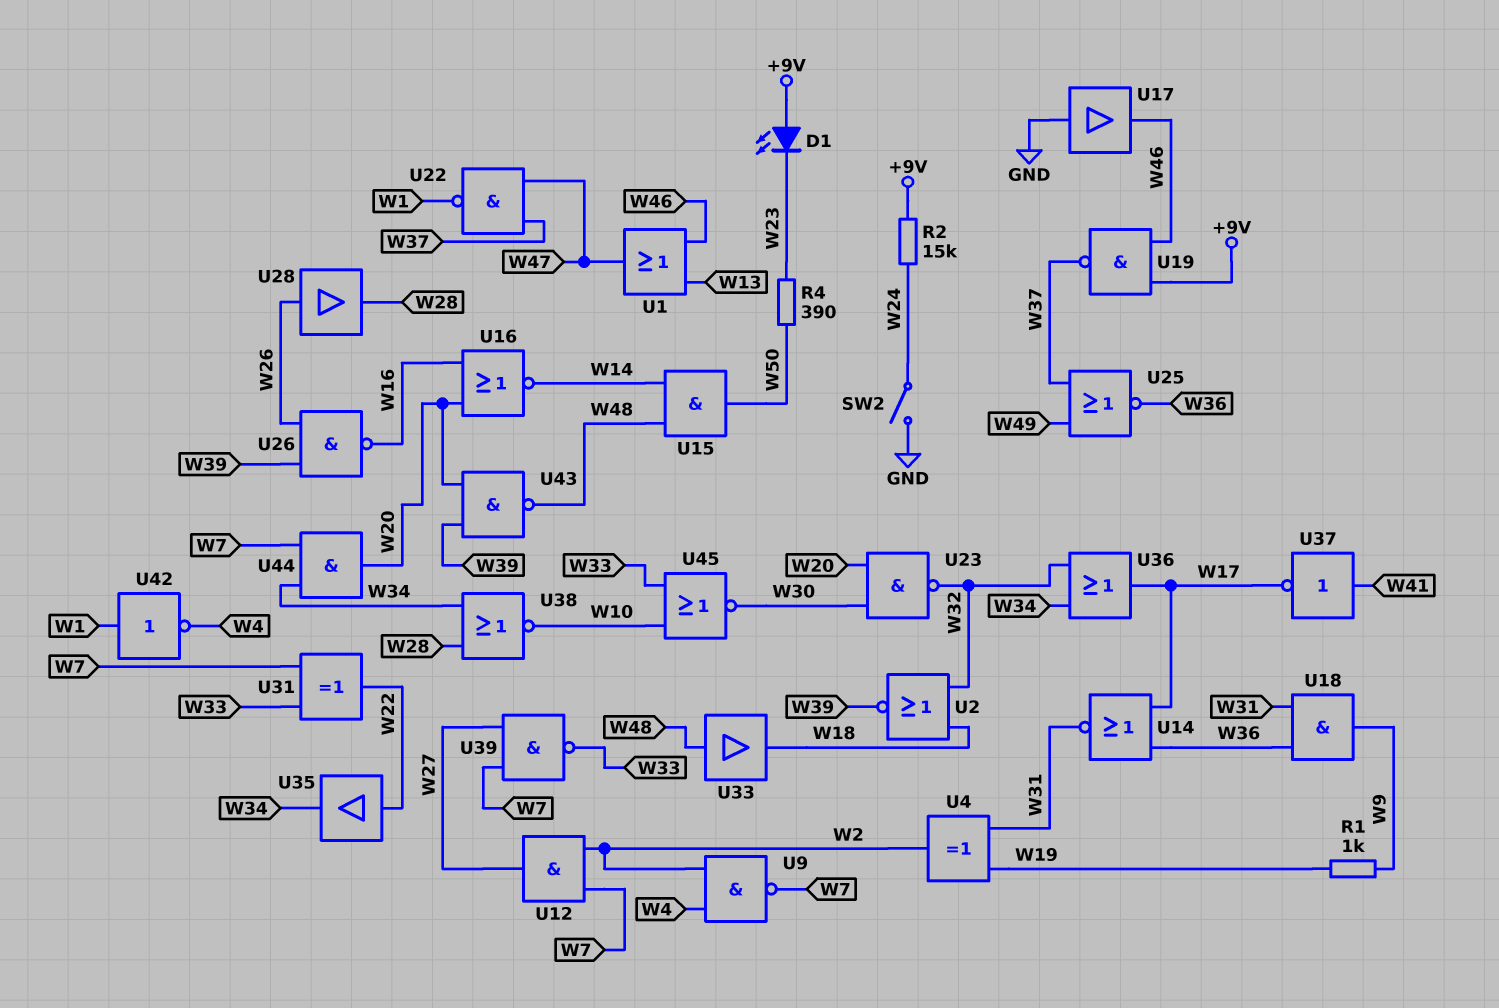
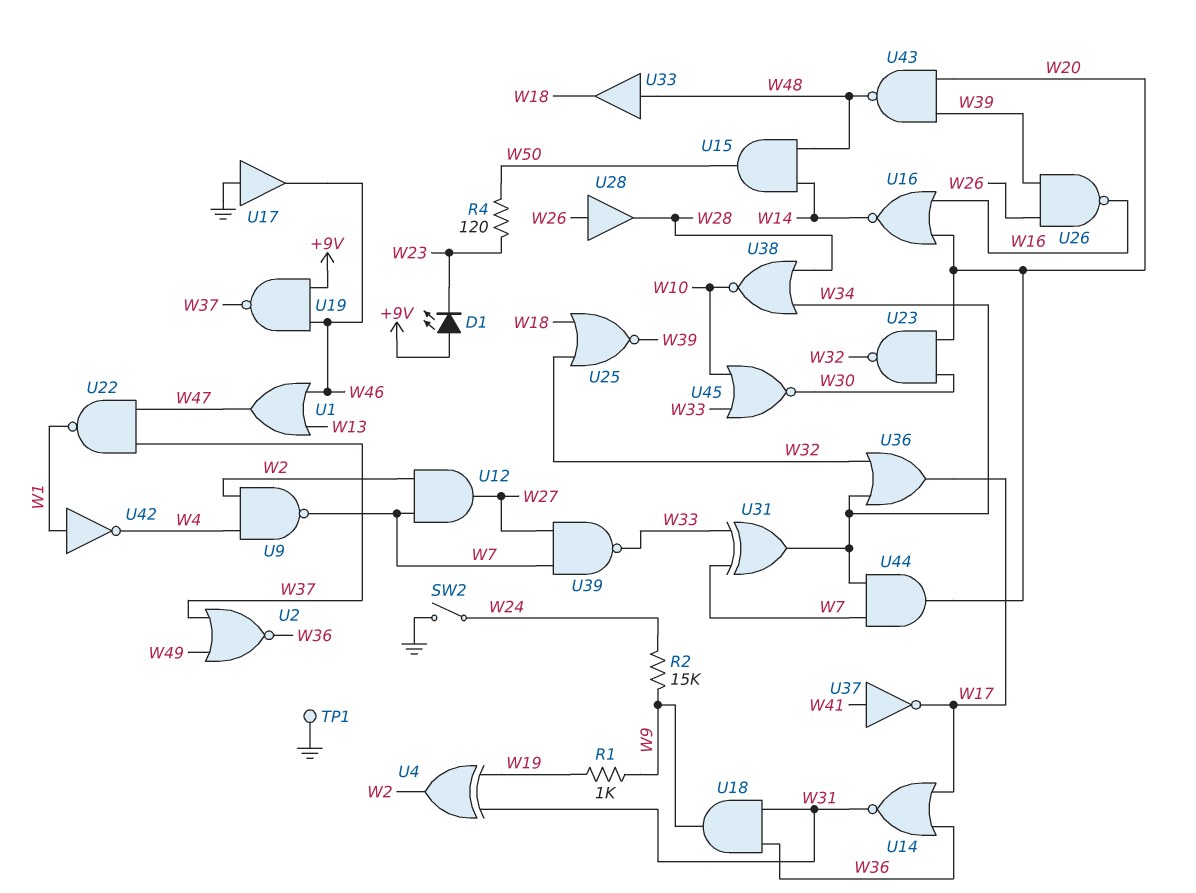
R2: 15k (+9V, W24) -> 15k (W9, W24)
R4: 390 (W23, W50) -> 120 (W23, W50)
TP1: none -> test point (GND)
U2: NOR (in W18, in W32, out W39) -> NOR (in W37, in W49, out W36)
U25: NOR (in W37, in W49, out W36) -> NOR (in W18, in W32, out W39)
U31: XOR (in W7, in W33, out W22) -> XOR (in W7, in W33, out W34)
U35: buffer (in W22, out W34) -> none

